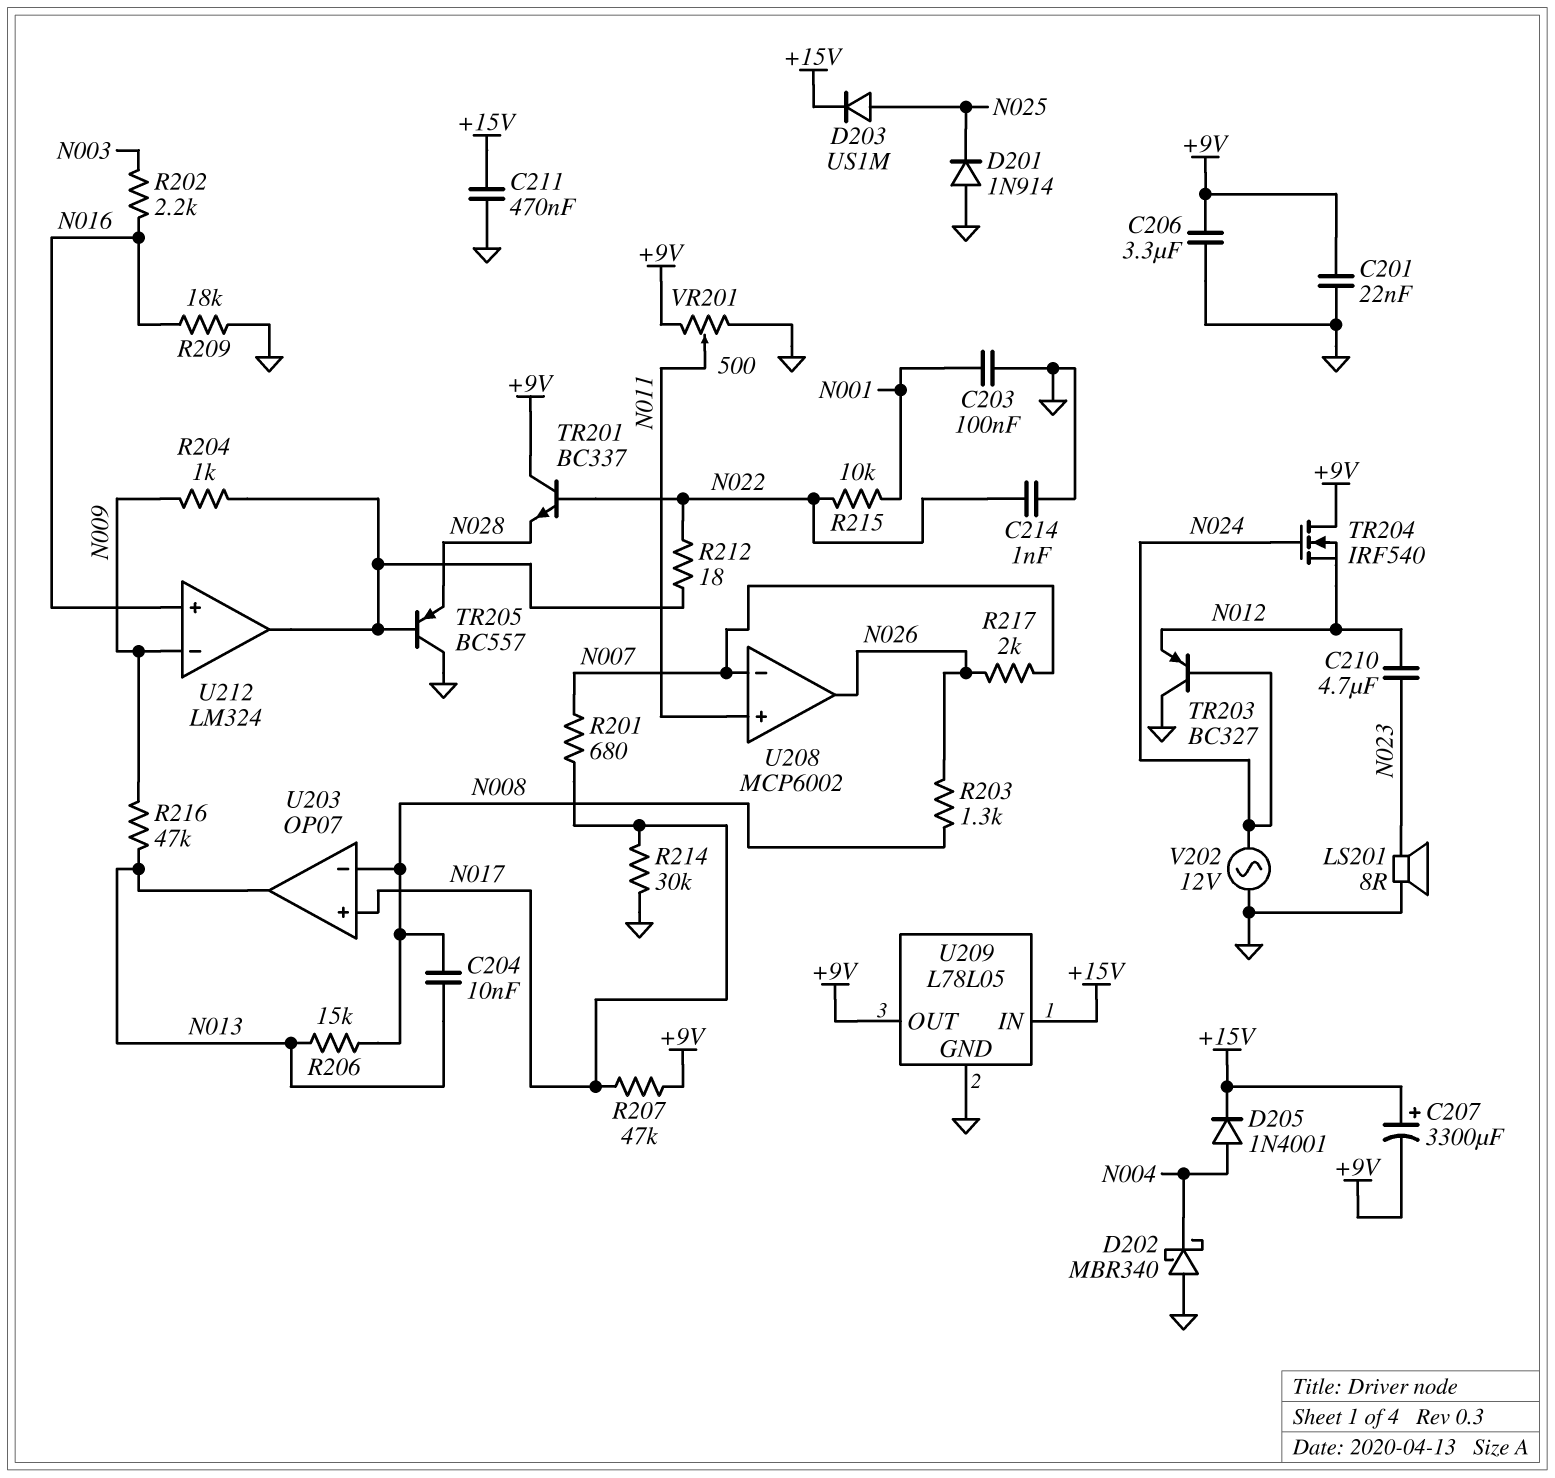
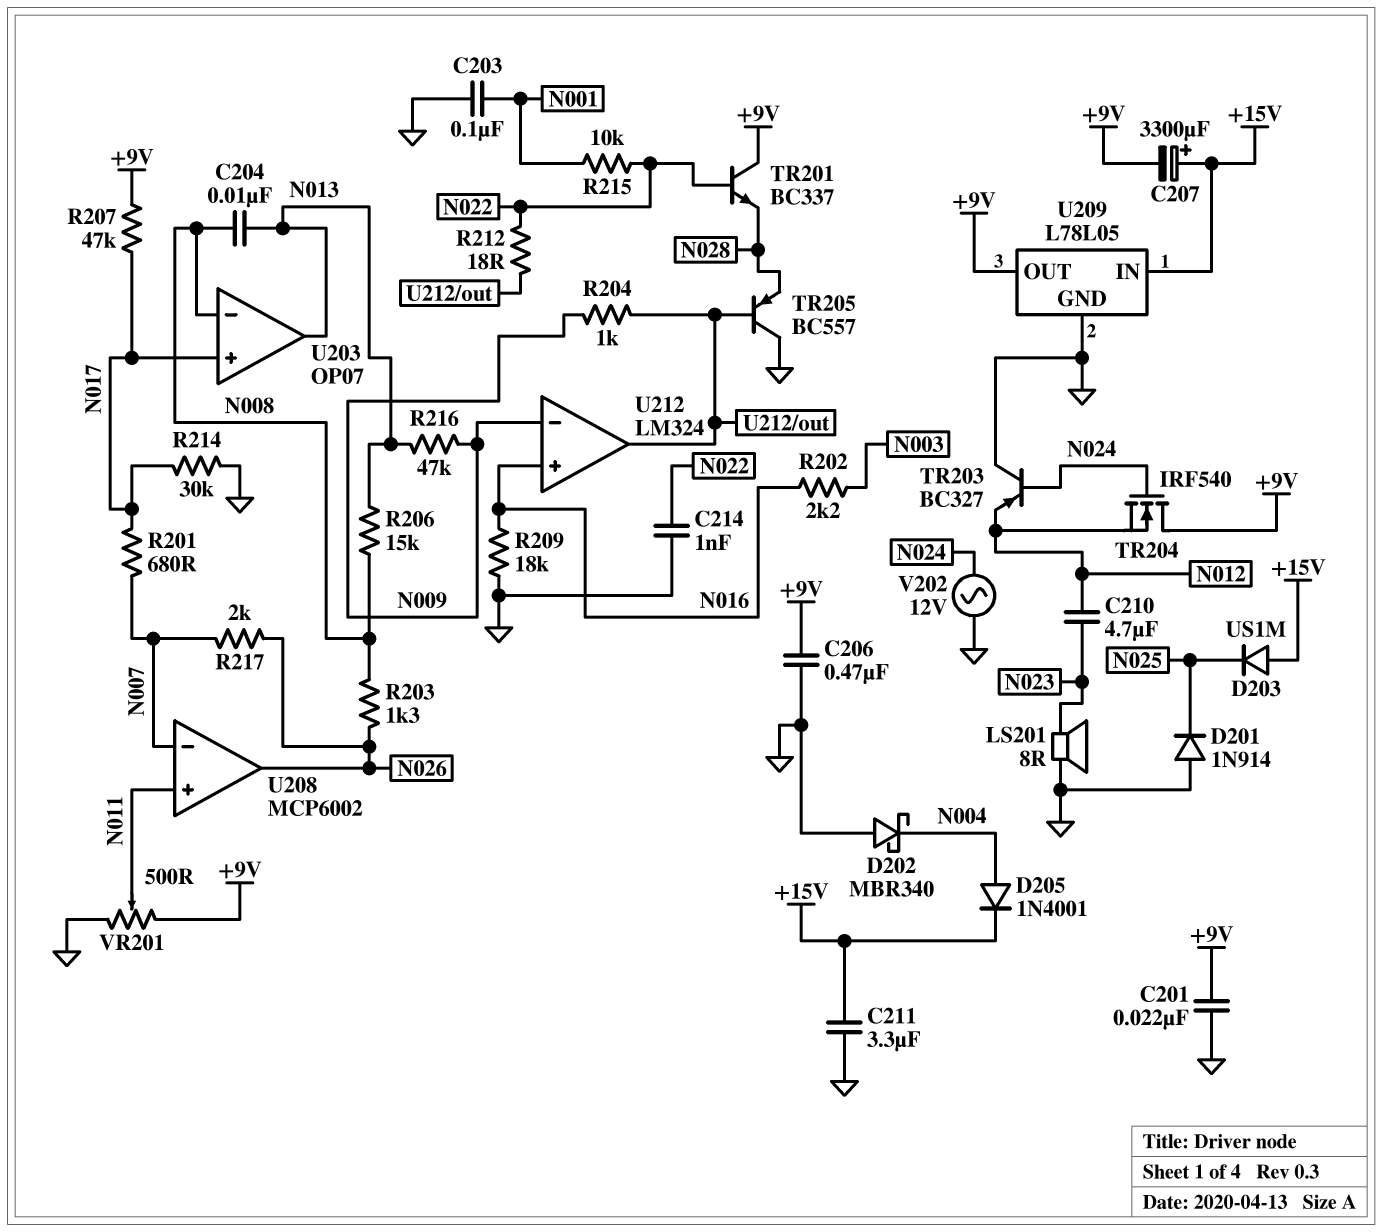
C206: 3.3uF (+9V, GND) -> 470nF (+9V, GND)
C211: 470nF (+15V, GND) -> 3.3uF (+15V, GND)
D203: diode US1M (A N025, K +15V) -> diode US1M (A +15V, K N025)

